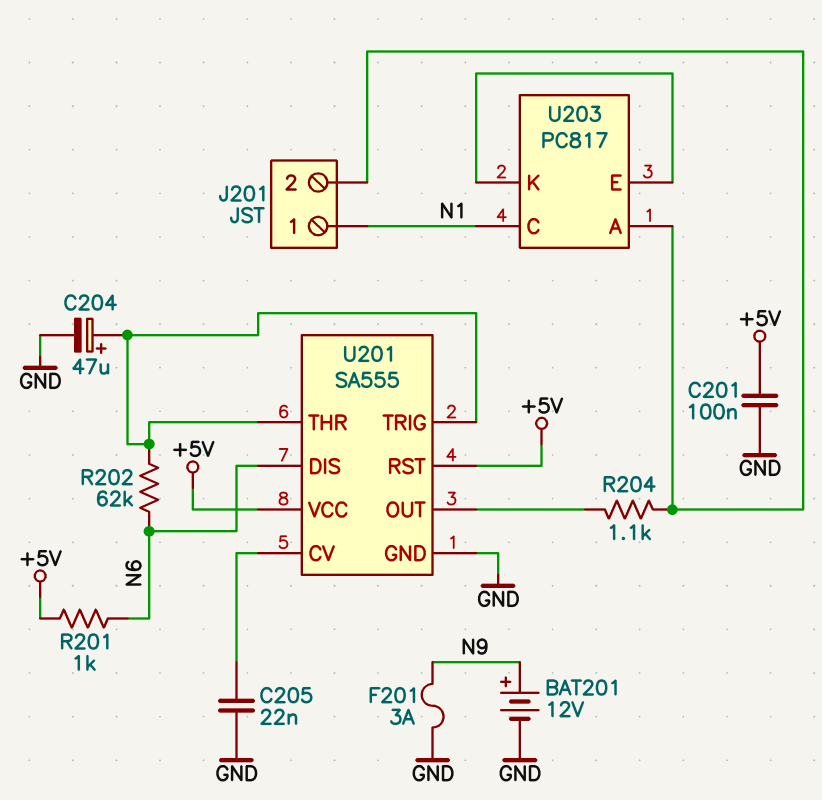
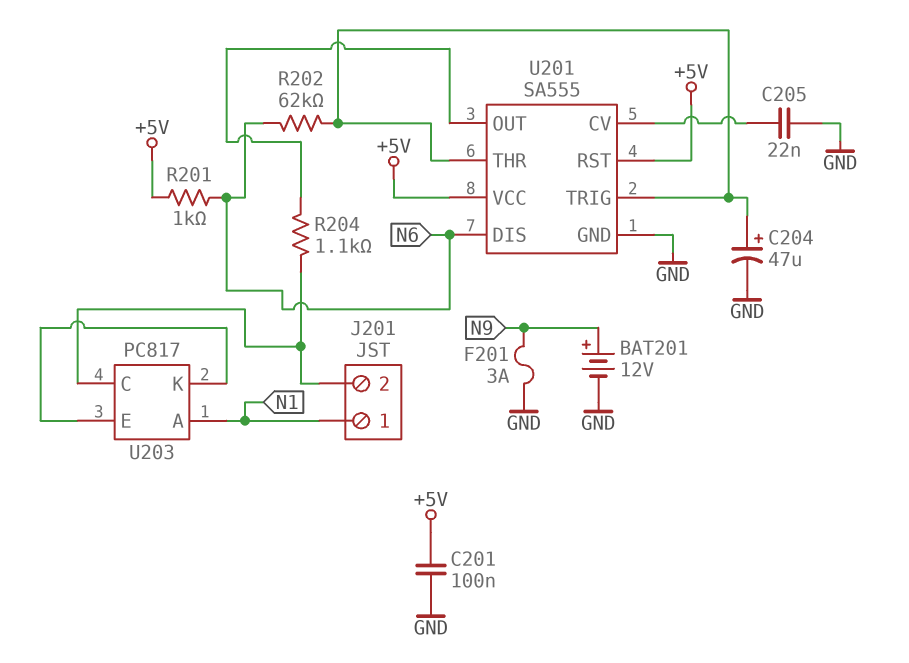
U203 pin A: J201/2 -> N1
U203 pin C: N1 -> J201/2

